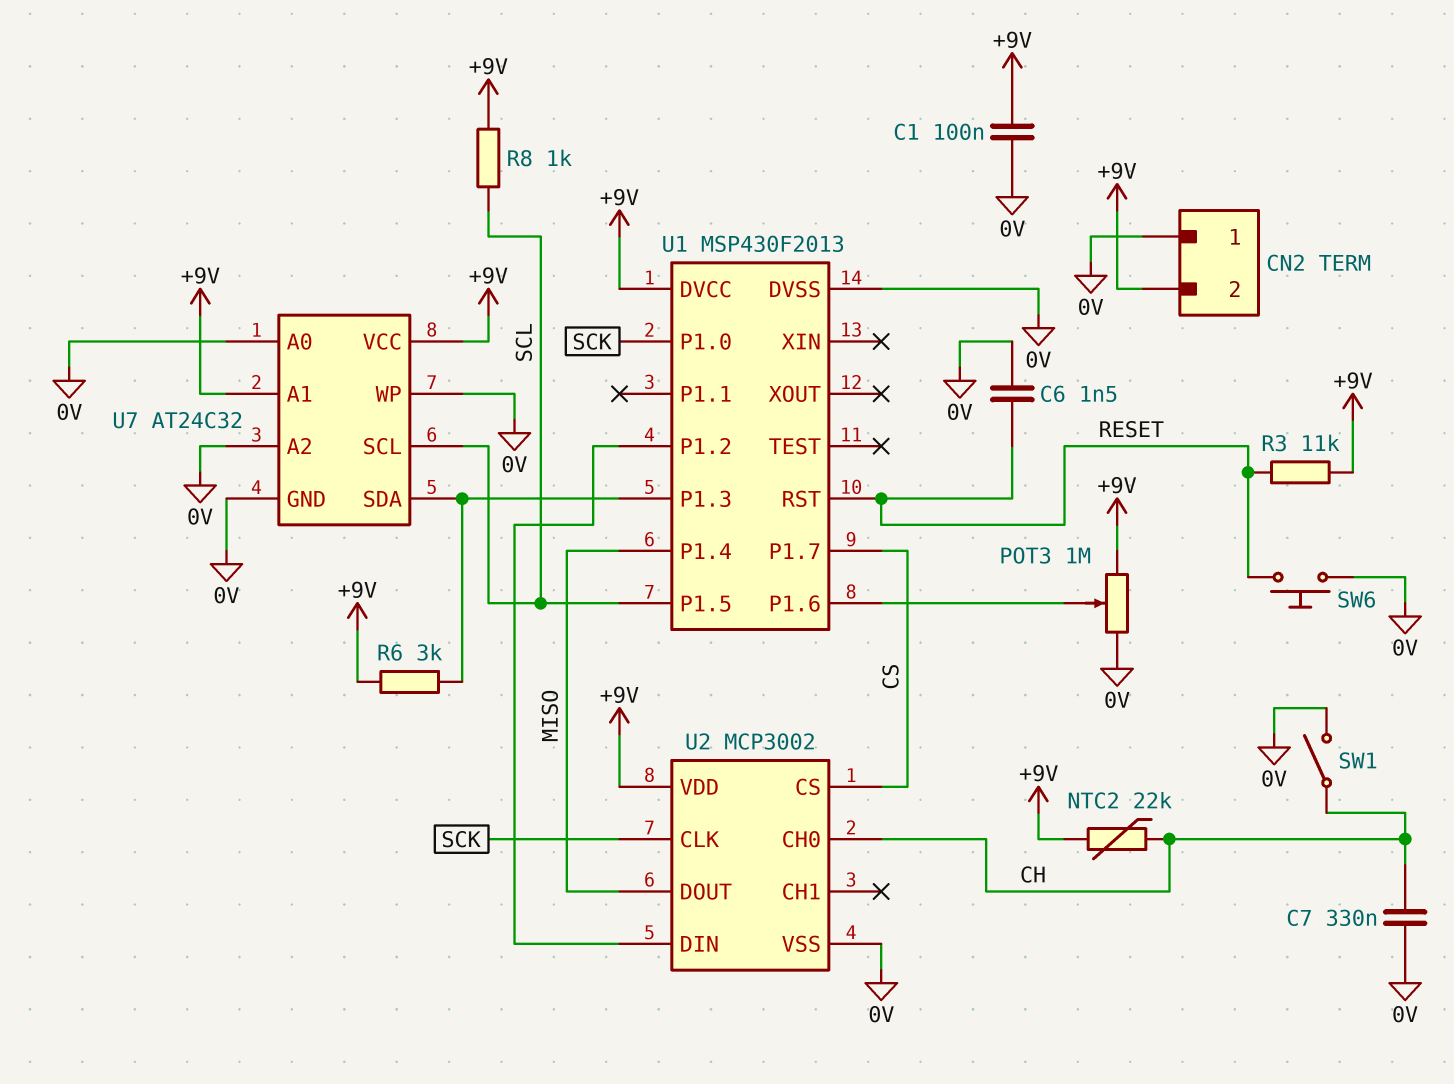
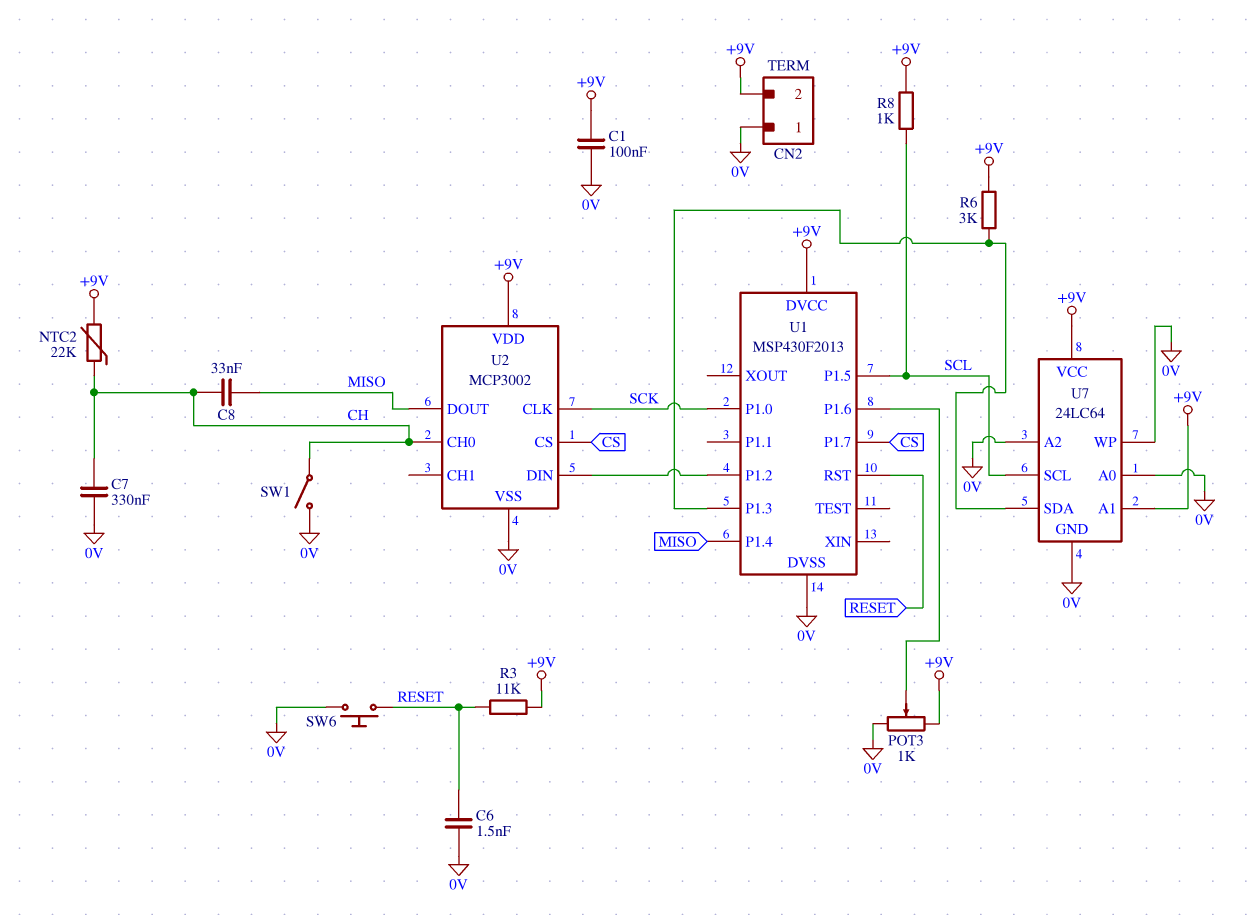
C8: none -> 33nF (CH, MISO)
POT3: 1M (+9V, 0V, wiper U1/P1.6) -> 1k (+9V, 0V, wiper U1/P1.6)
U7: AT24C32 -> 24LC64

